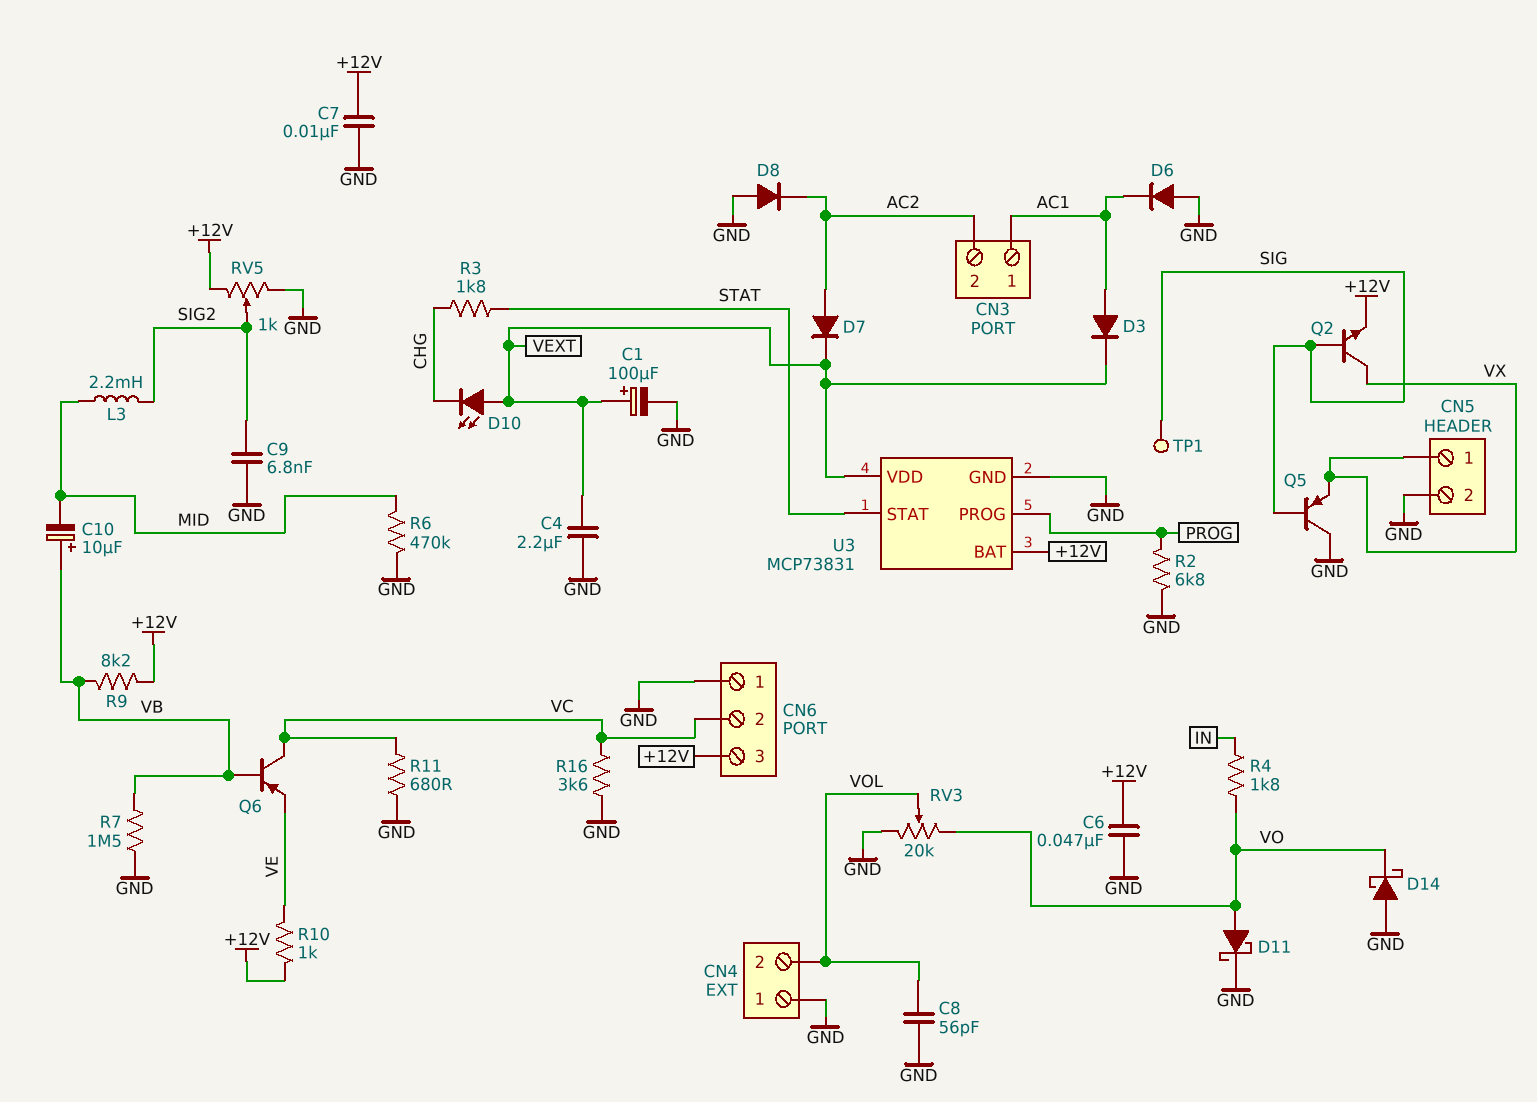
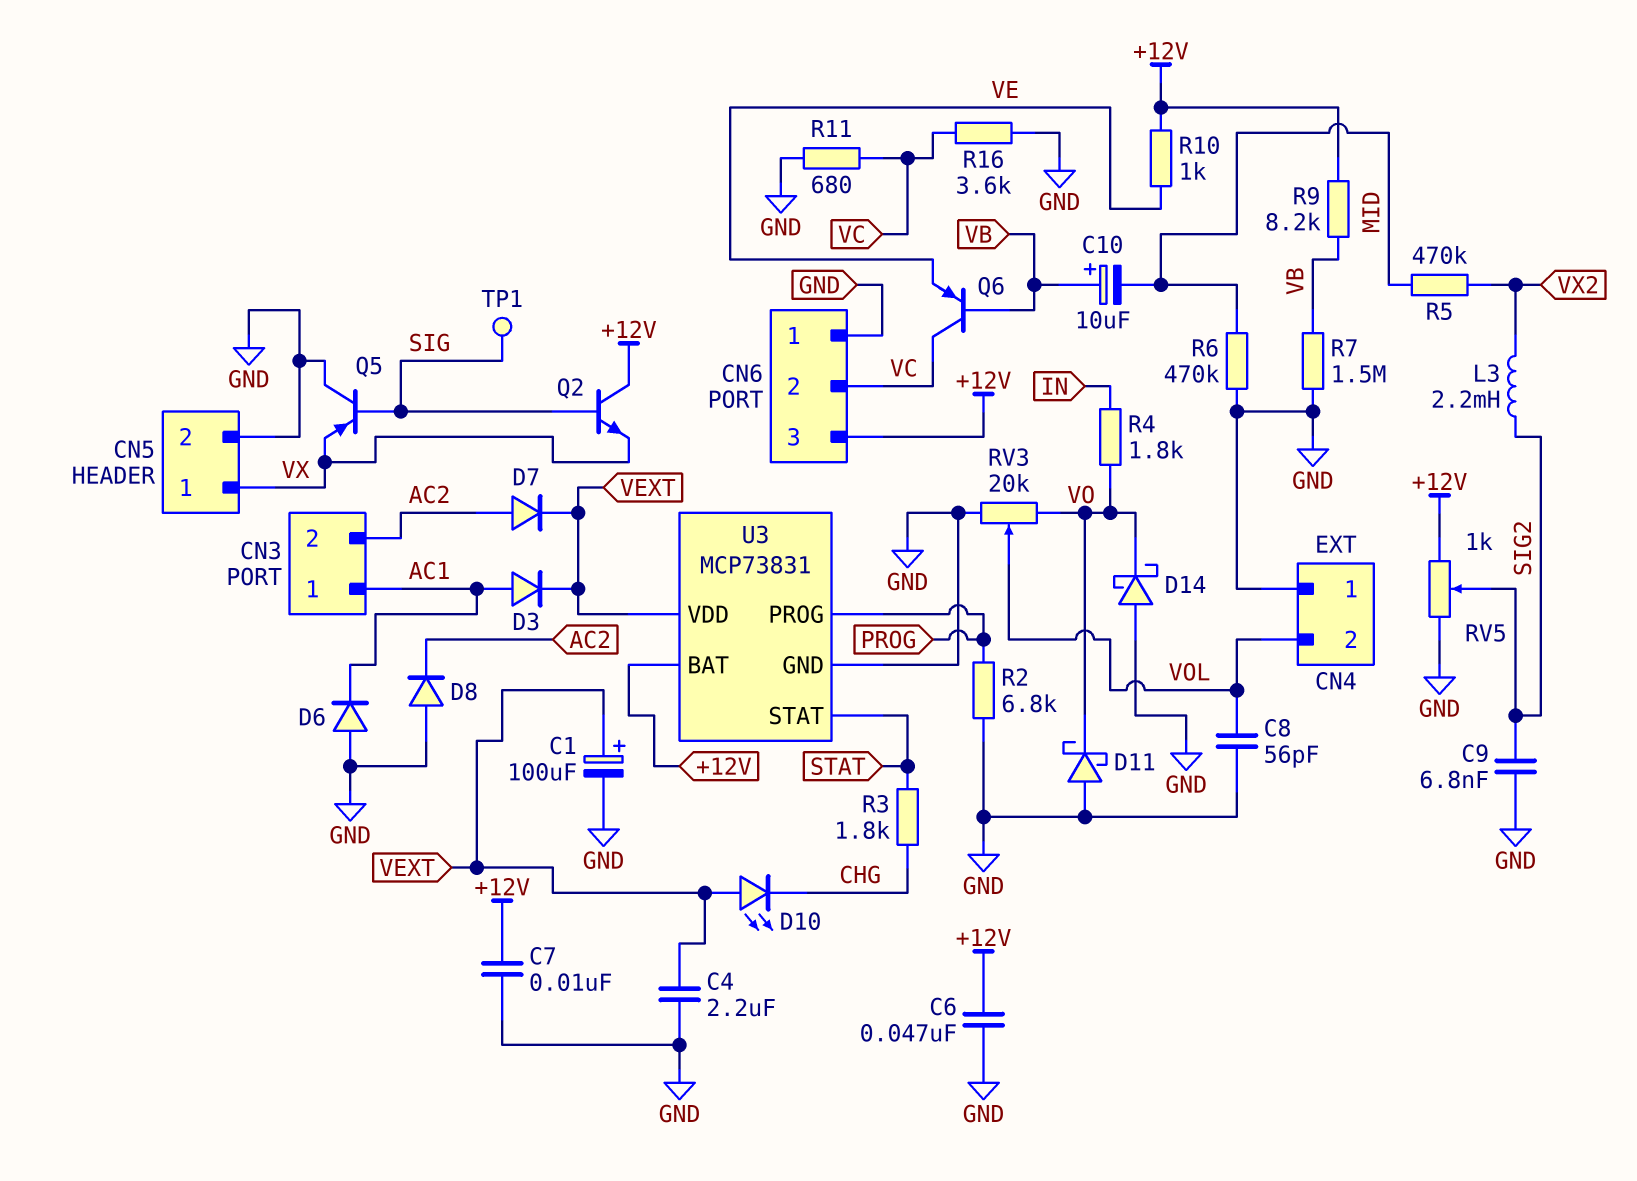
D11: schottky (A VO, K GND) -> schottky (A GND, K VO)
L3: 2.2mH (MID, SIG2) -> 2.2mH (SIG2, VX2)
Q2: NPN (B SIG, C VX, E +12V) -> NPN (B SIG, C +12V, E VX)
R5: none -> 470k (MID, VX2)

